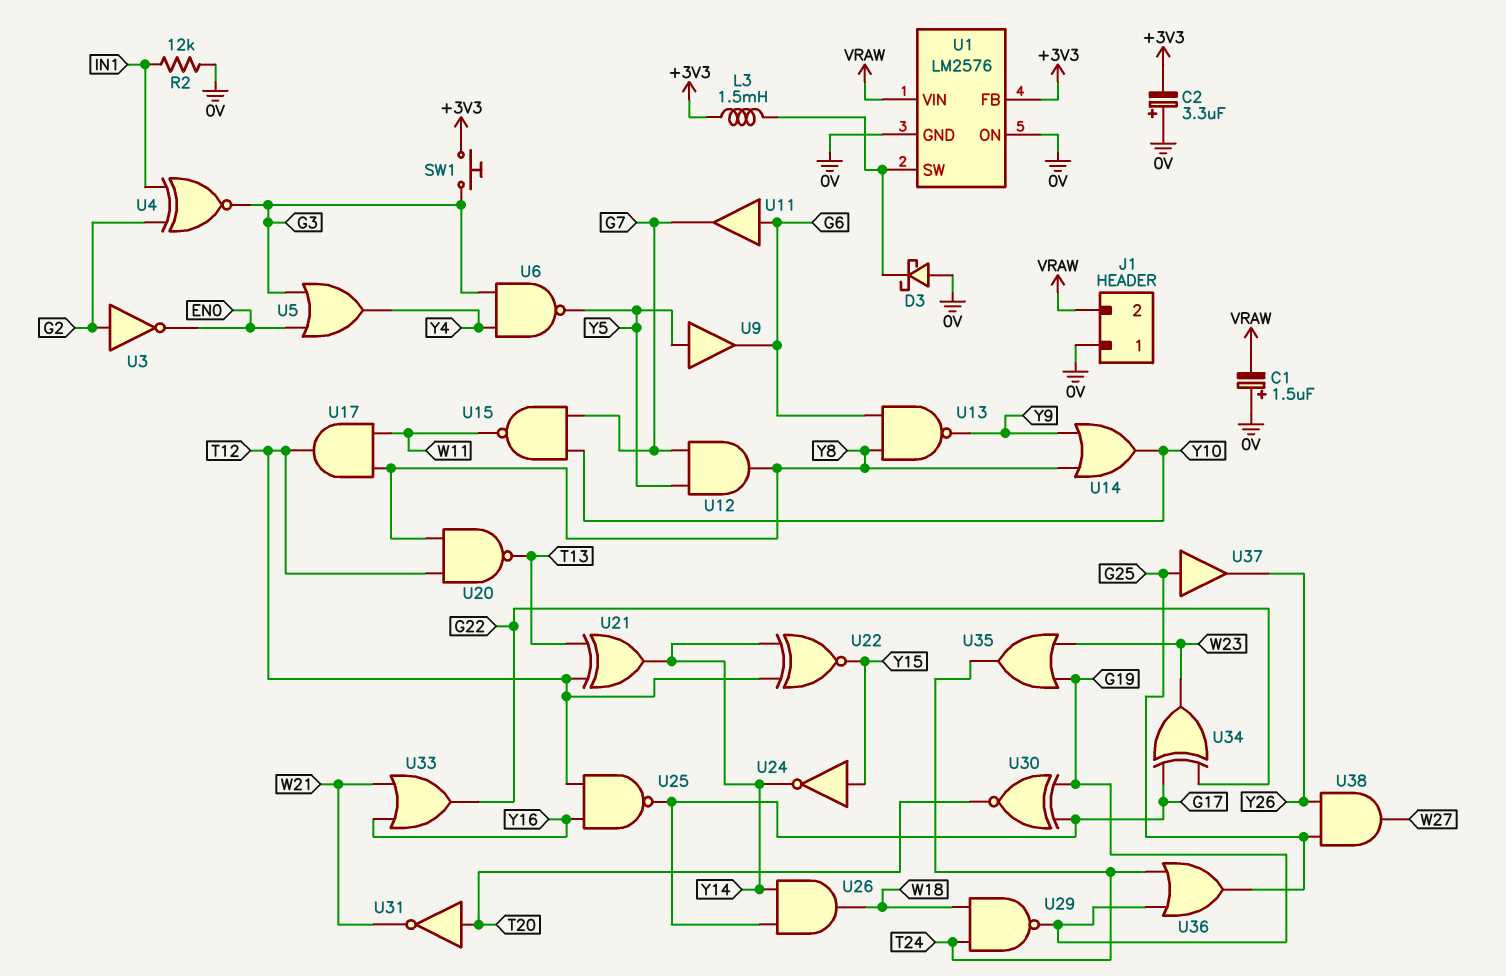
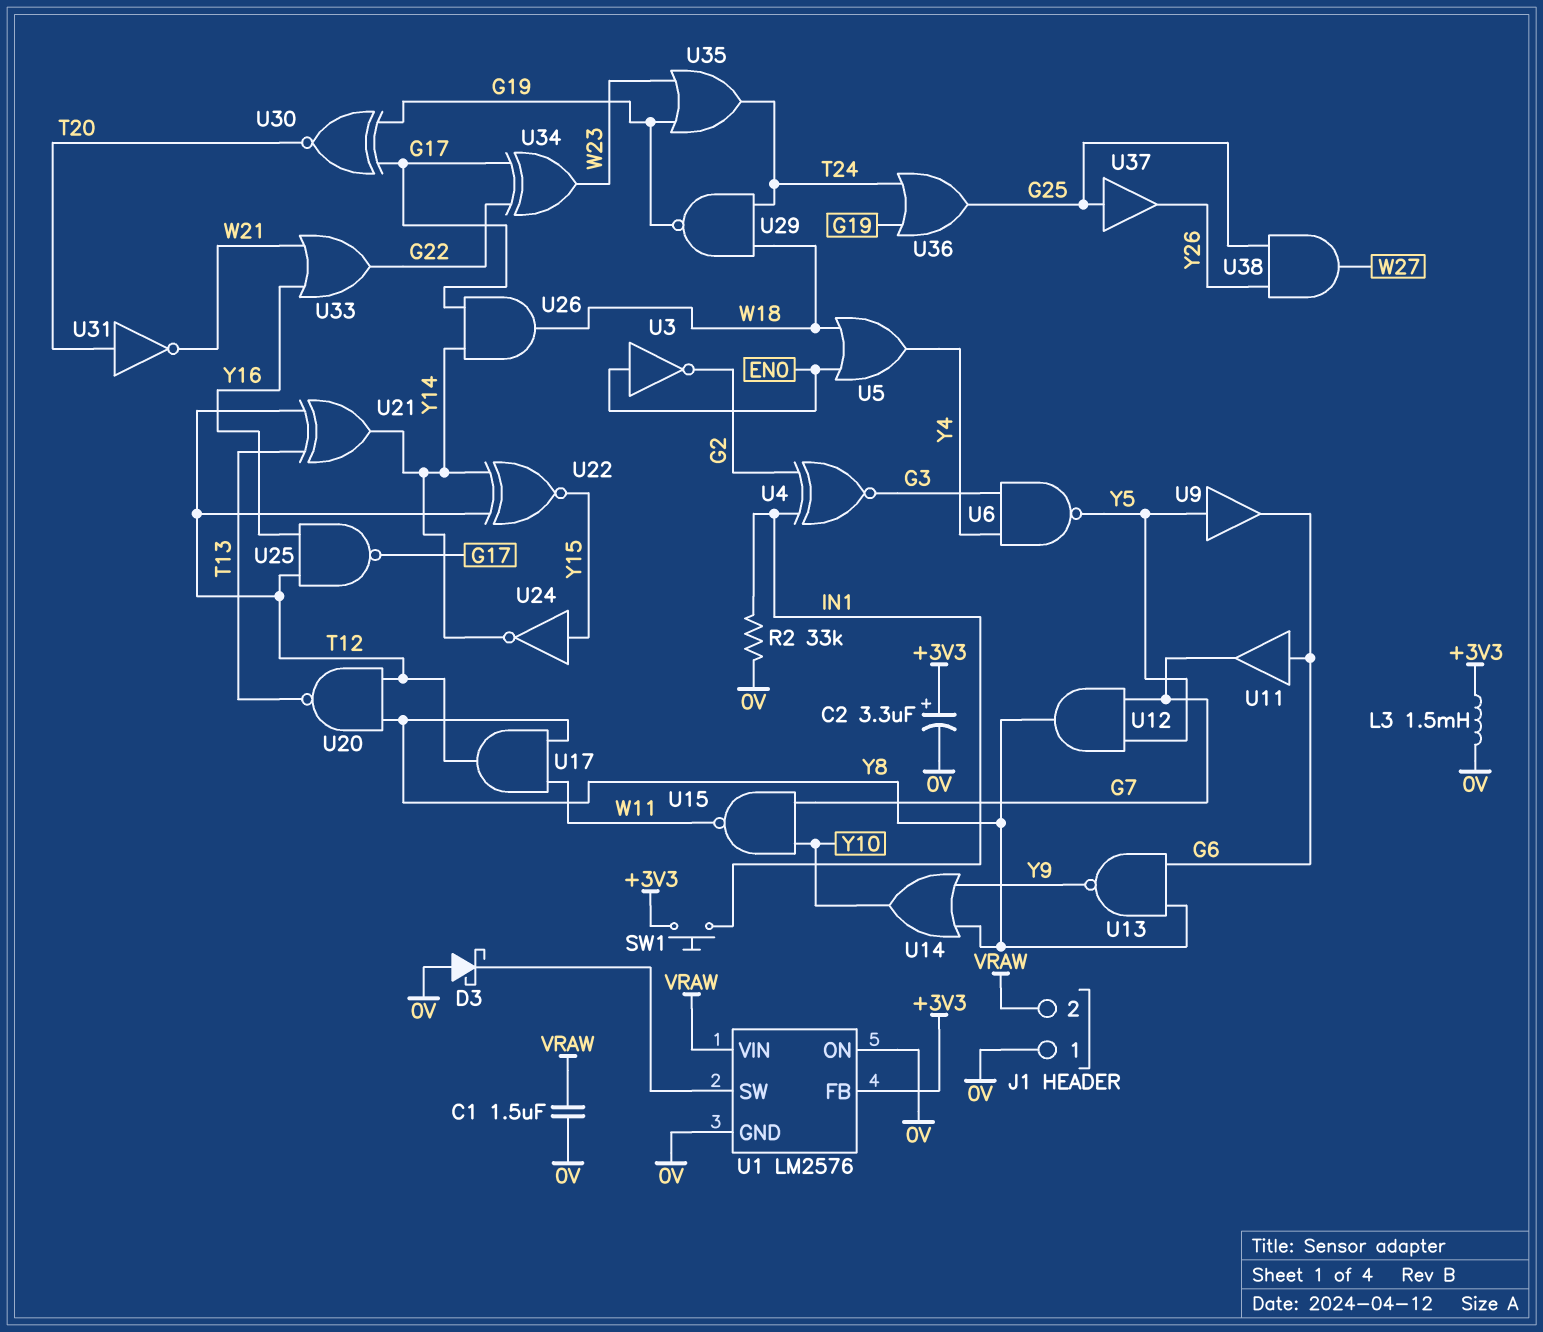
C1: 1.5uF (plus 0V, minus VRAW) -> 1.5uF (0V, VRAW)
C2: 3.3uF (plus 0V, minus +3V3) -> 3.3uF (plus +3V3, minus 0V)
L3: 1.5mH (+3V3, U1/SW) -> 1.5mH (+3V3, 0V)
R2: 12k (0V, IN1) -> 33k (0V, IN1)
SW1: button (+3V3, G3) -> button (+3V3, IN1)
U3: NOT (in G2, out EN0) -> NOT (in EN0, out G2)
U5: OR (in EN0, in G3, out Y4) -> OR (in EN0, in W18, out Y4)

